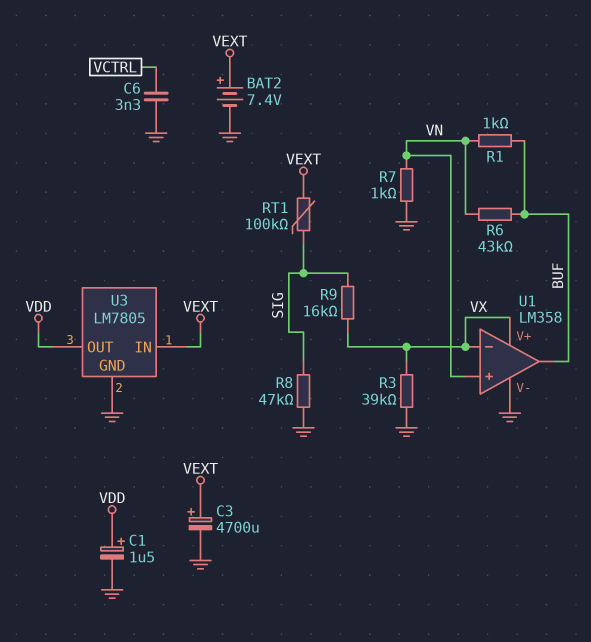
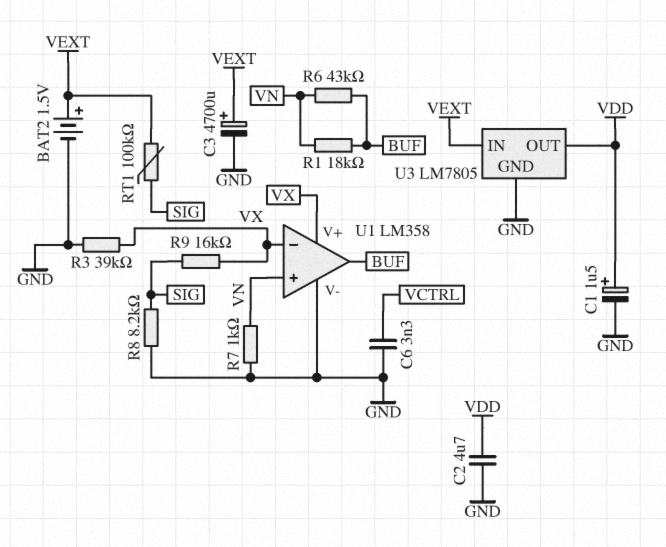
BAT2: 7.4V (plus VEXT, minus GND) -> 1.5V (plus VEXT, minus GND)
C2: none -> 4.7uF (GND, VDD)
R1: 1k (BUF, VN) -> 18k (BUF, VN)
R8: 47k (GND, SIG) -> 8.2k (GND, SIG)

